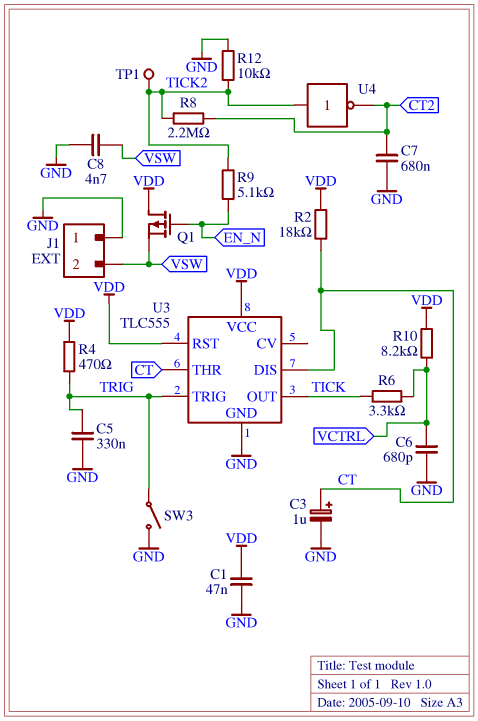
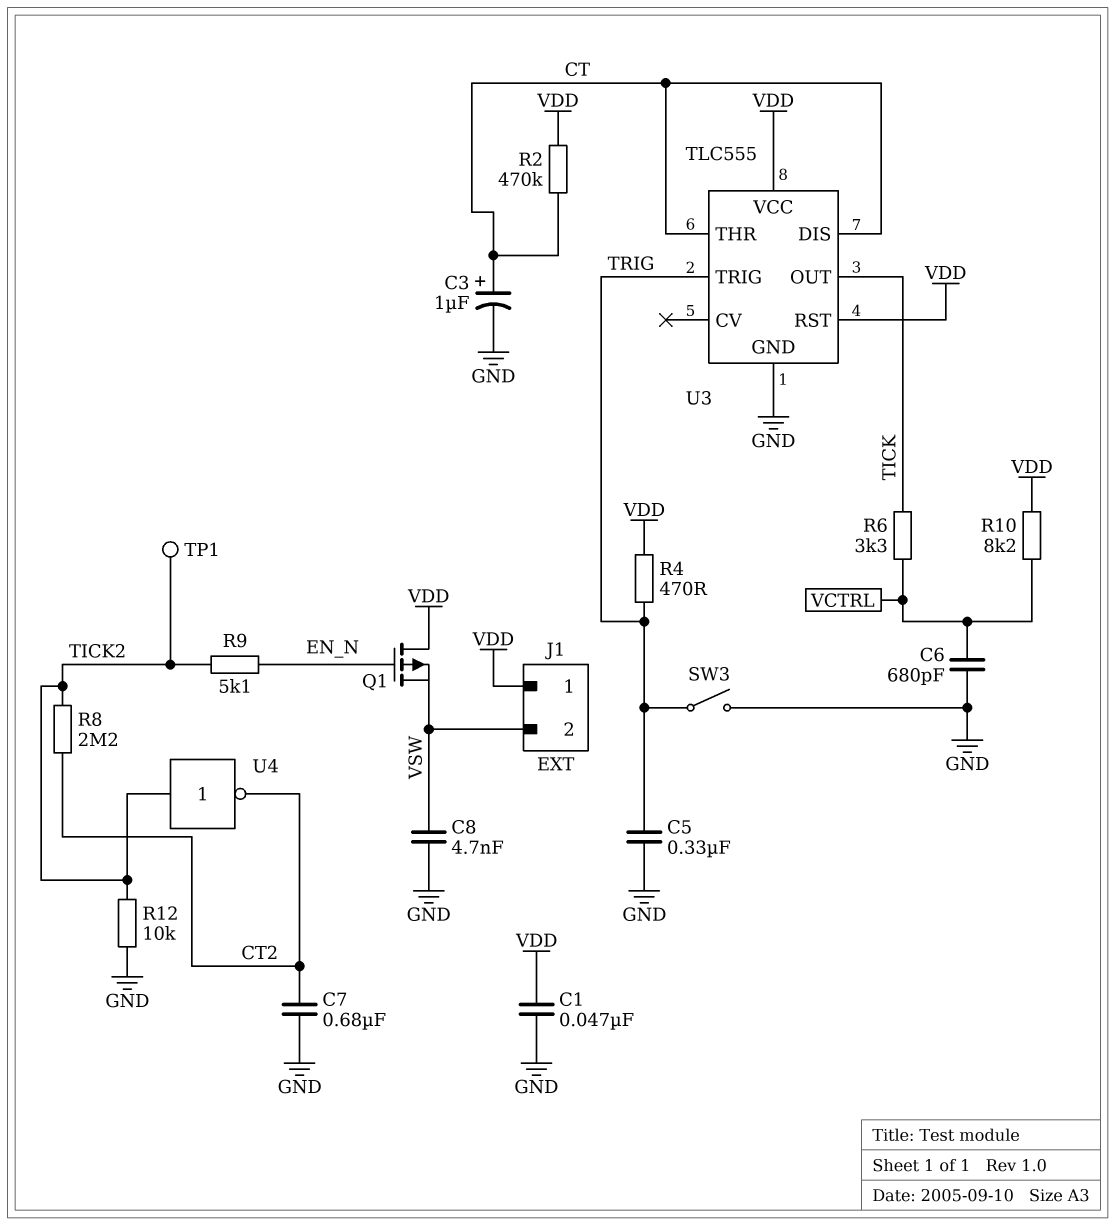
J1 pin 1: GND -> VDD
R2: 18k (CT, VDD) -> 470k (CT, VDD)

